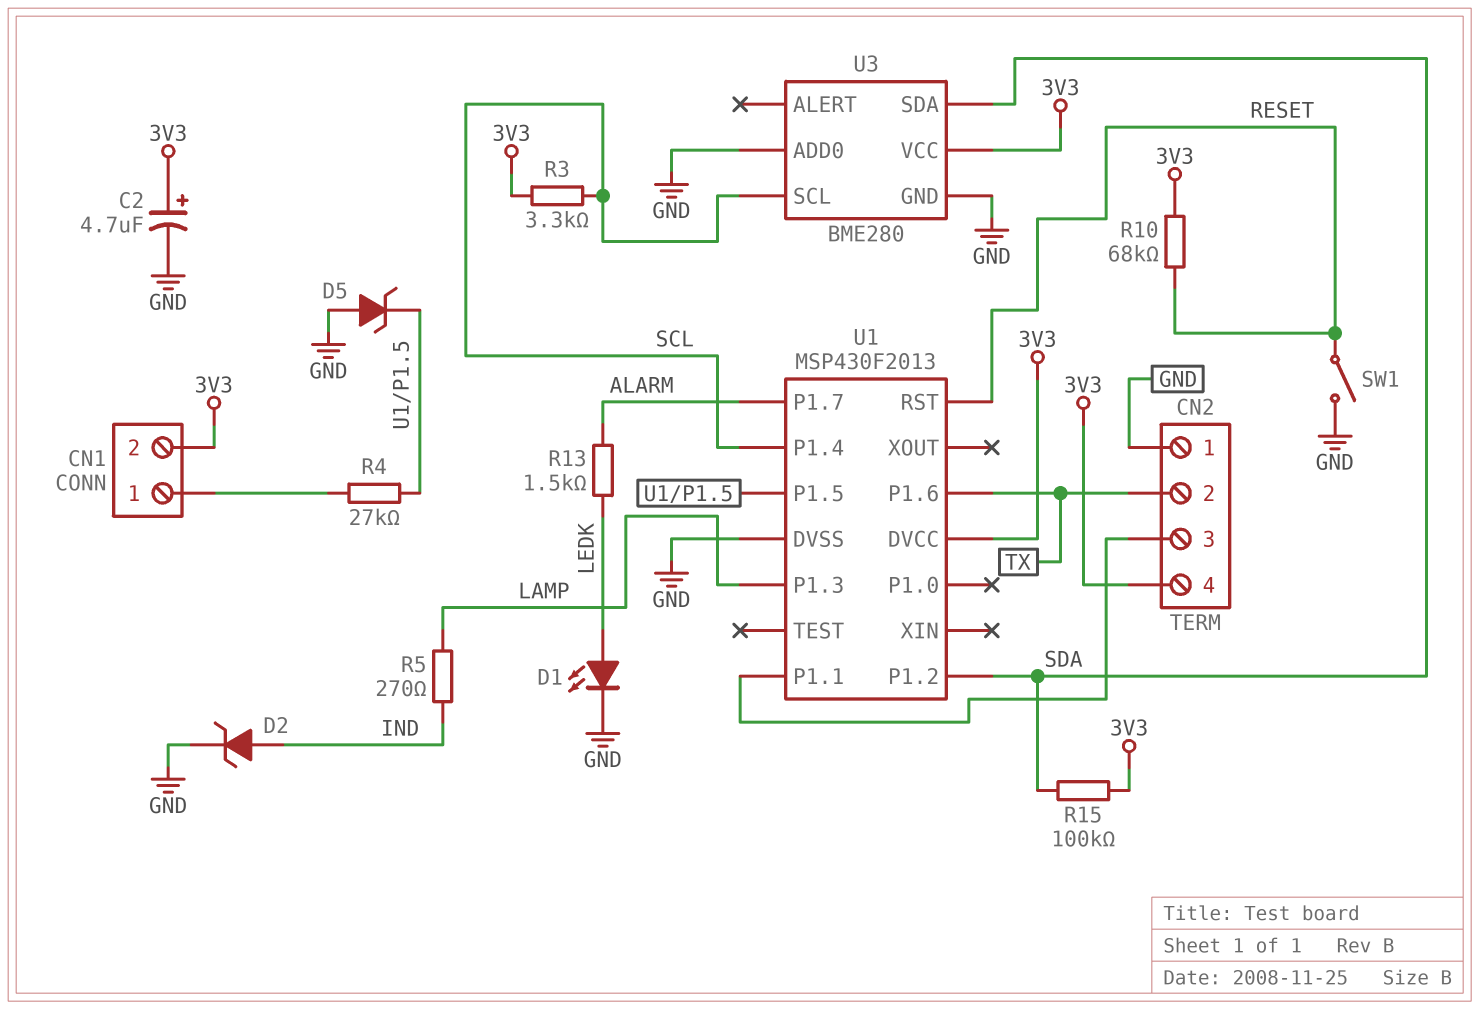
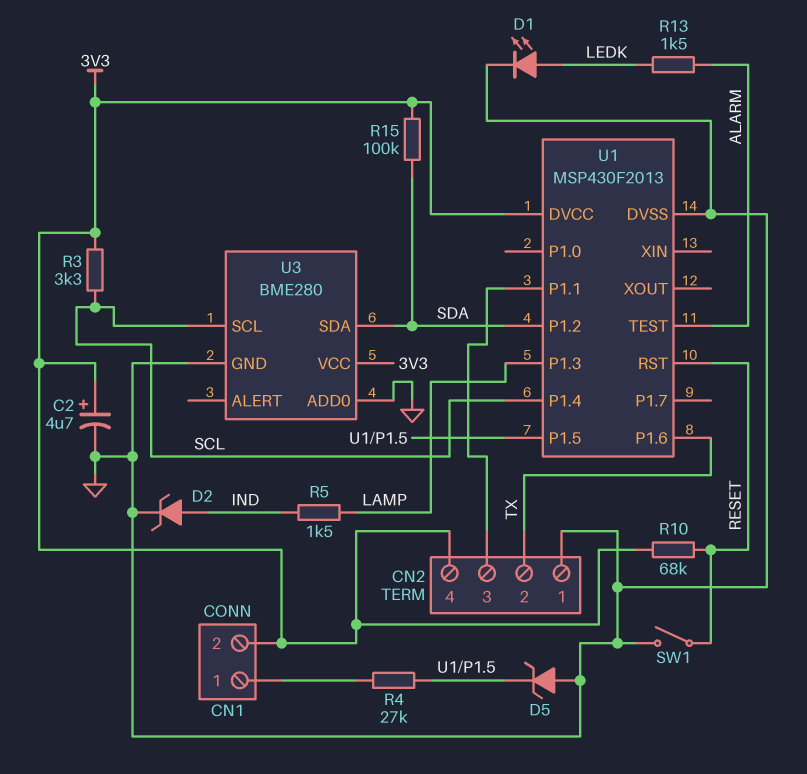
R5: 270 (IND, LAMP) -> 1.5k (IND, LAMP)
U1 pin P1.7: ALARM -> none
U1 pin TEST: none -> ALARM

